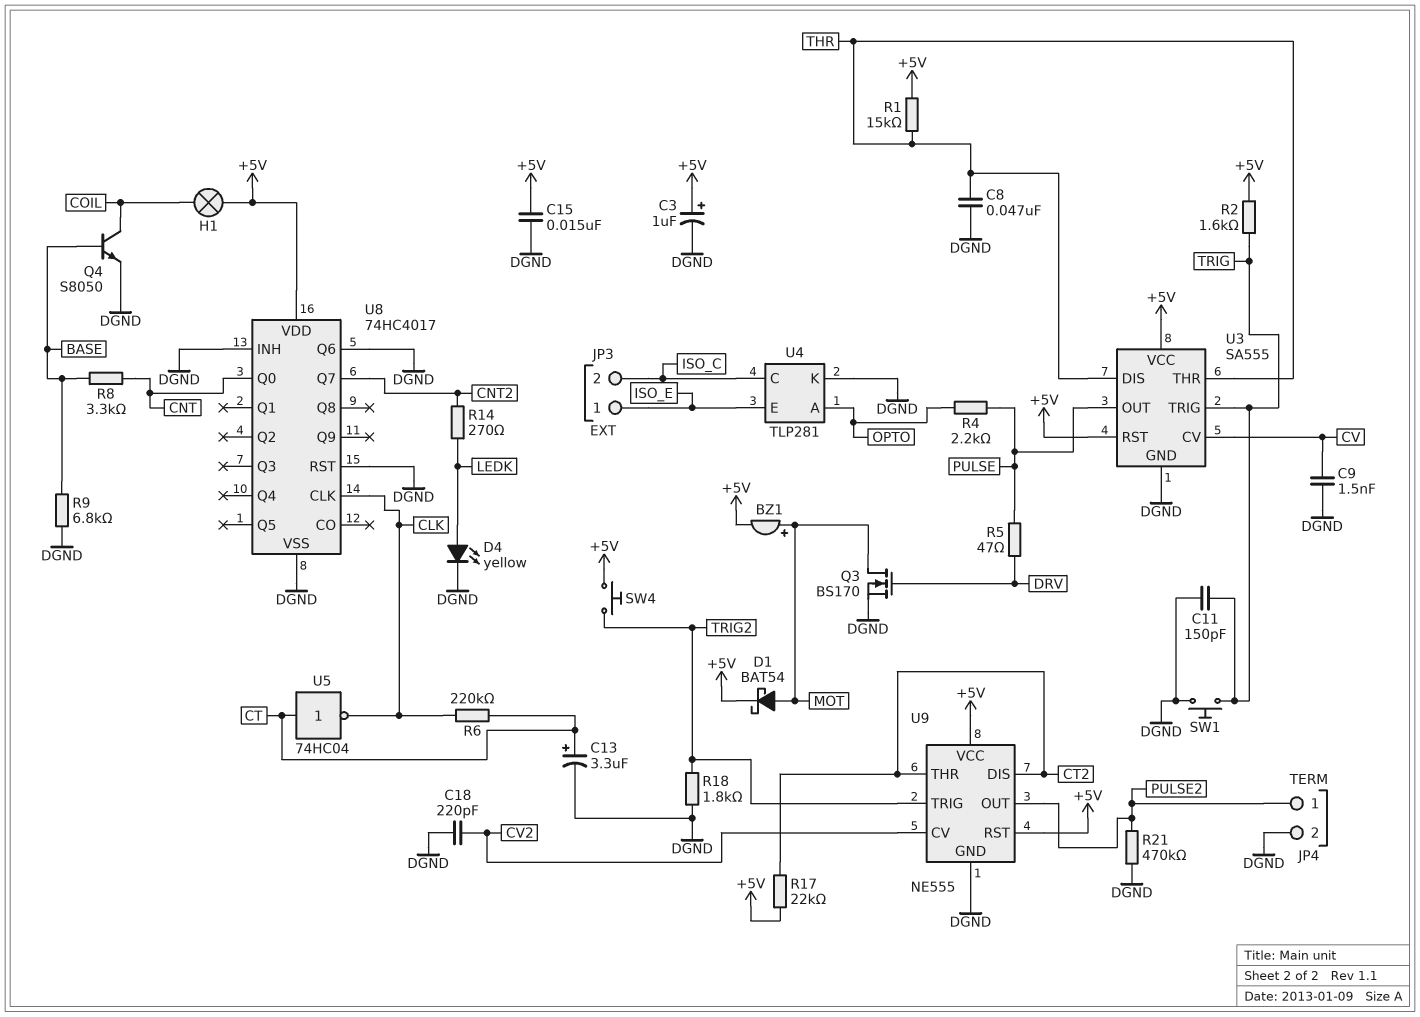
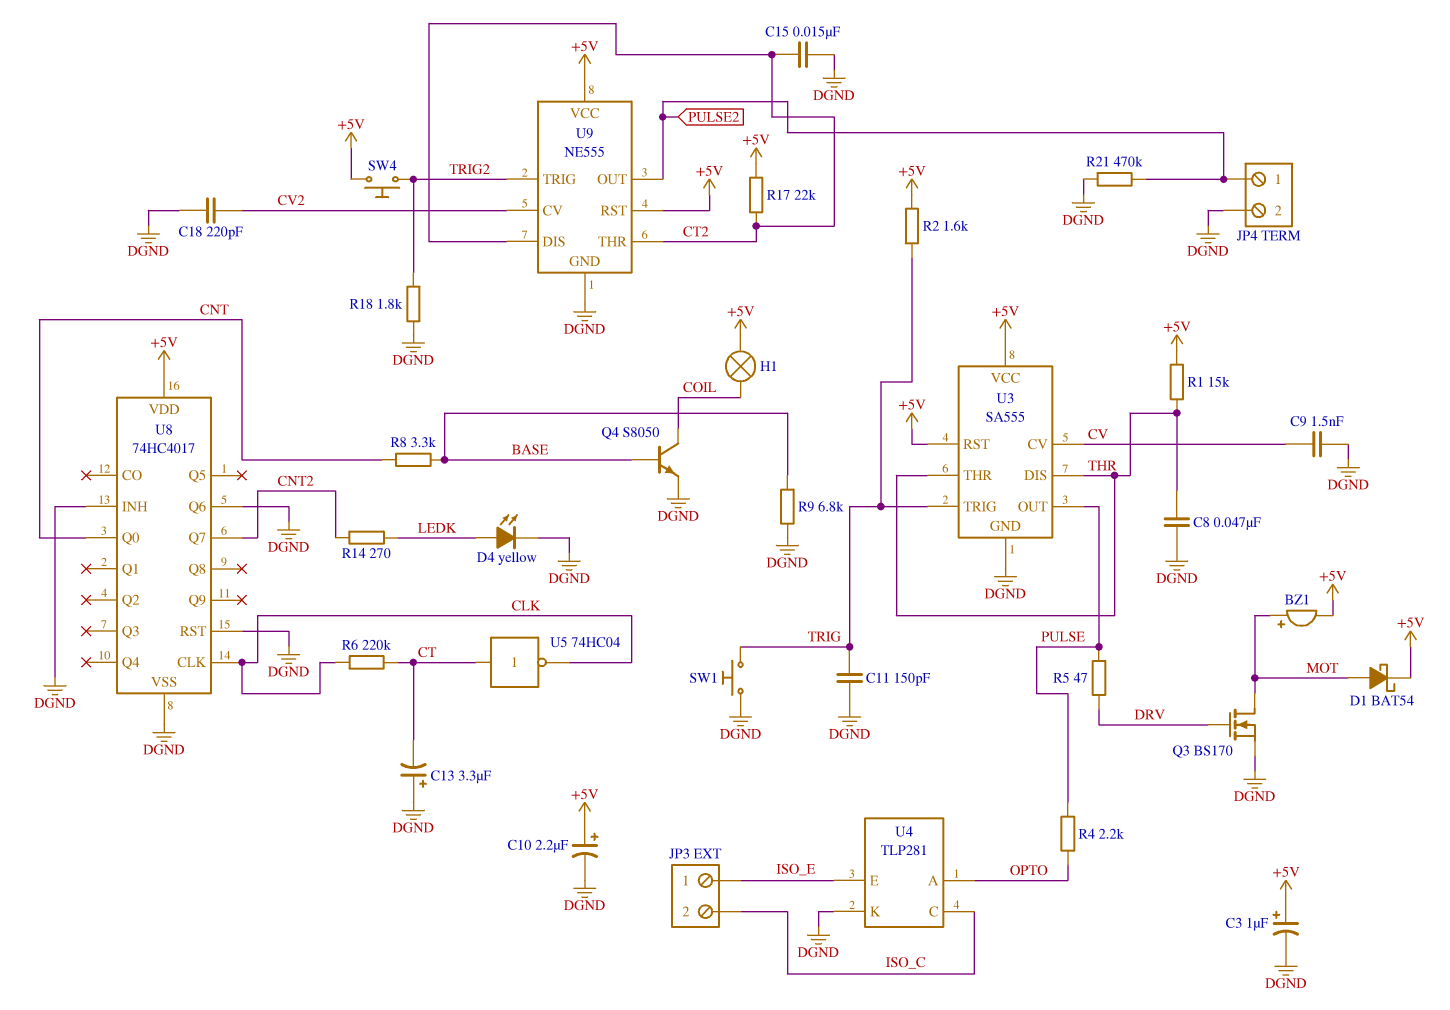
C10: none -> 2.2uF (plus +5V, minus DGND)
C13: 3.3uF (plus CT, minus DGND) -> 3.3uF (plus DGND, minus CT)
C15: 15nF (+5V, DGND) -> 15nF (CT2, DGND)

